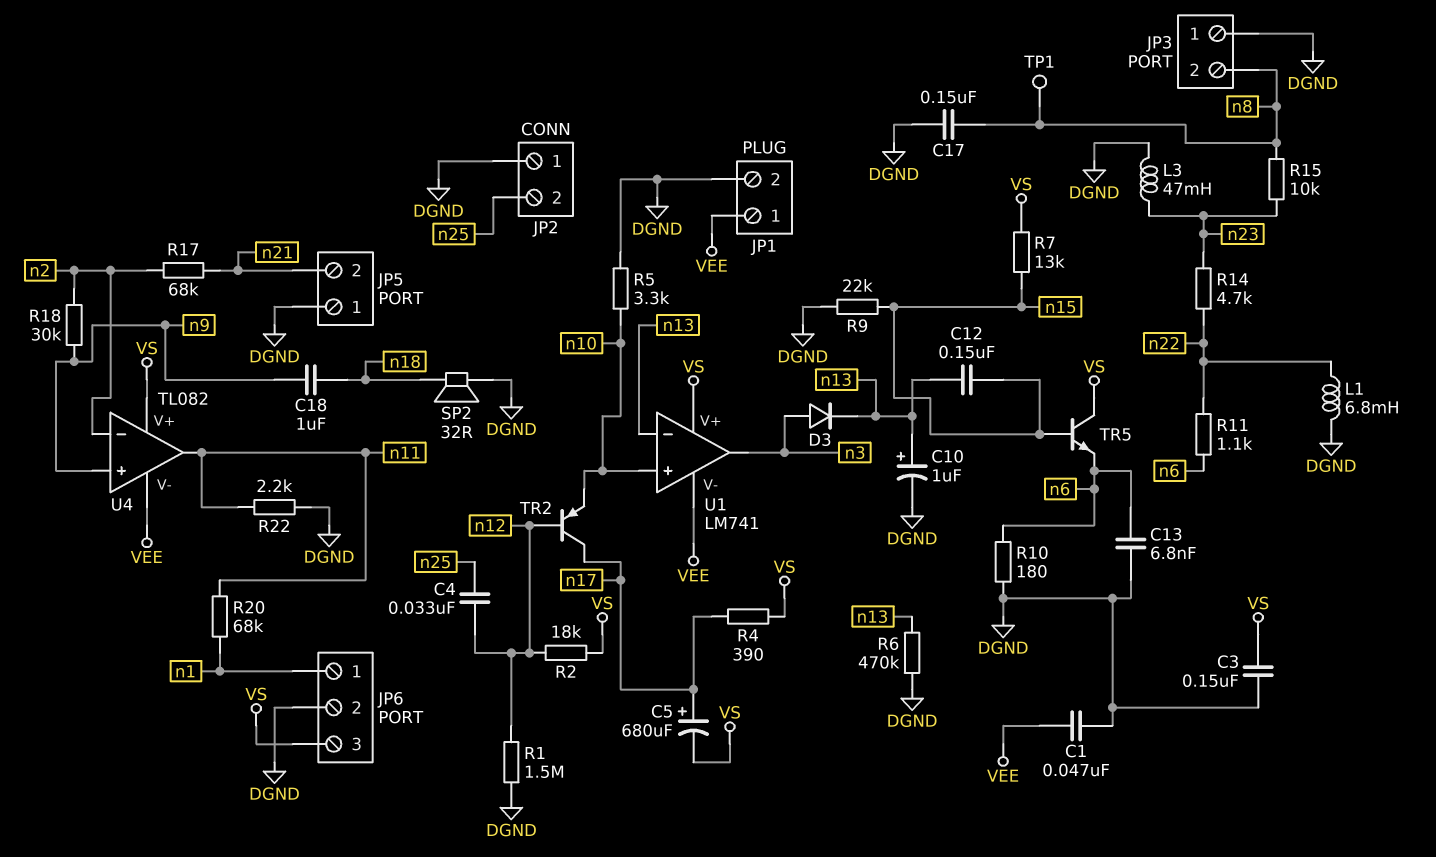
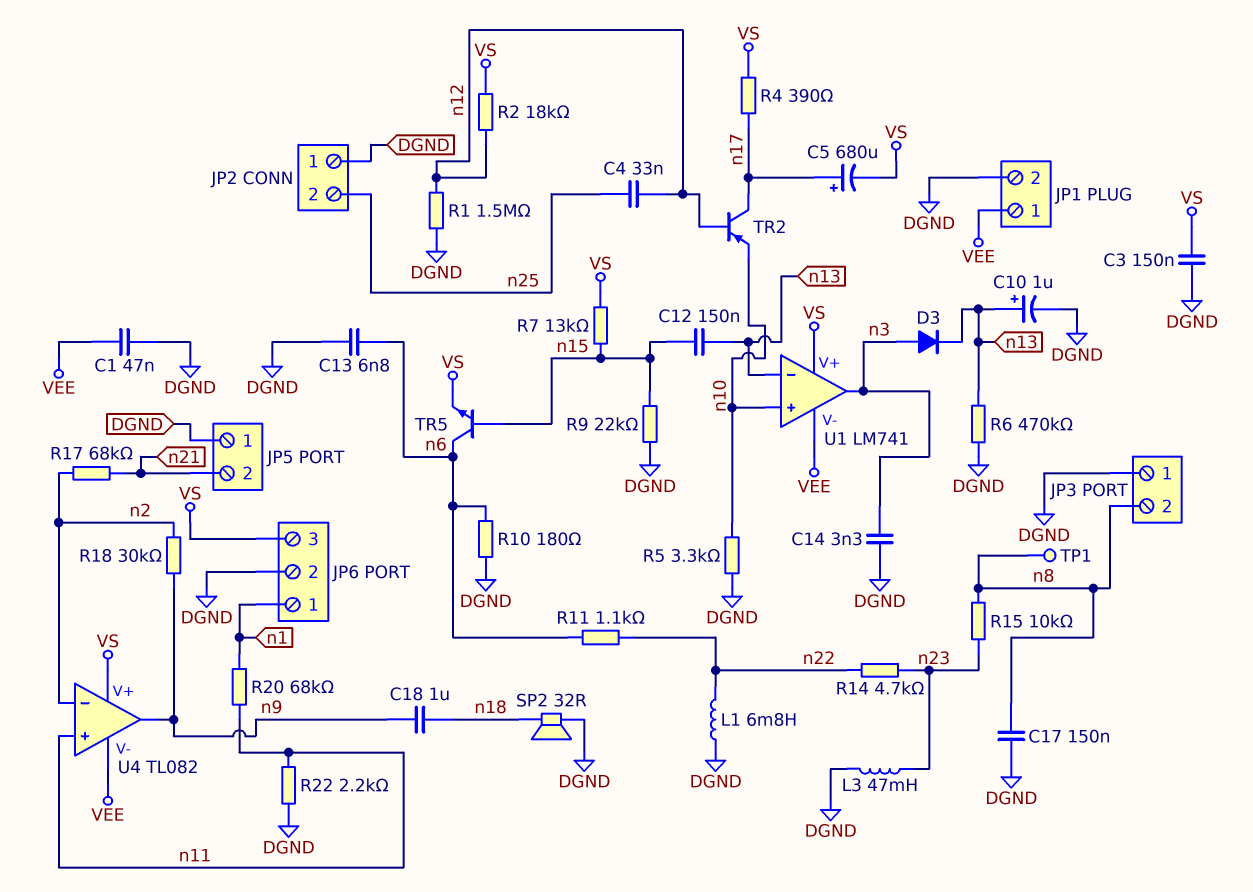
C14: none -> 3.3nF (DGND, n3)
TR5: NPN (B n15, C VS, E n6) -> NPN (B n15, C n6, E VS)
U4 pin in+: n9 -> n11
U4 pin out: n11 -> n9

